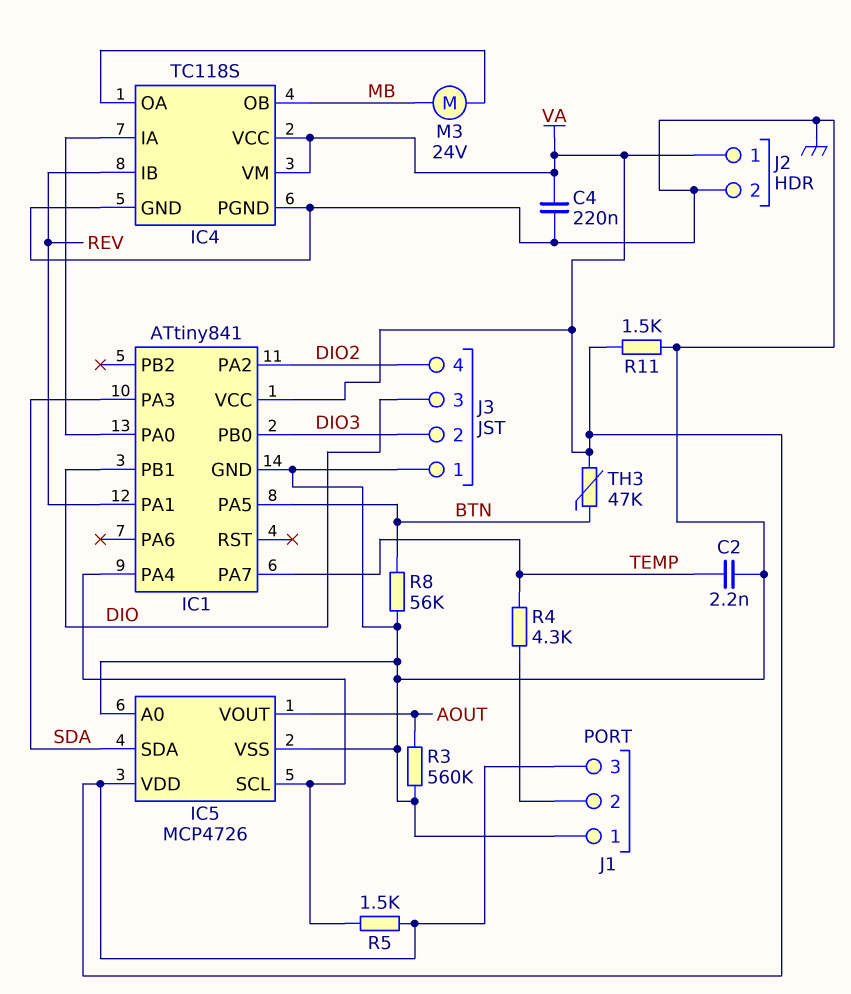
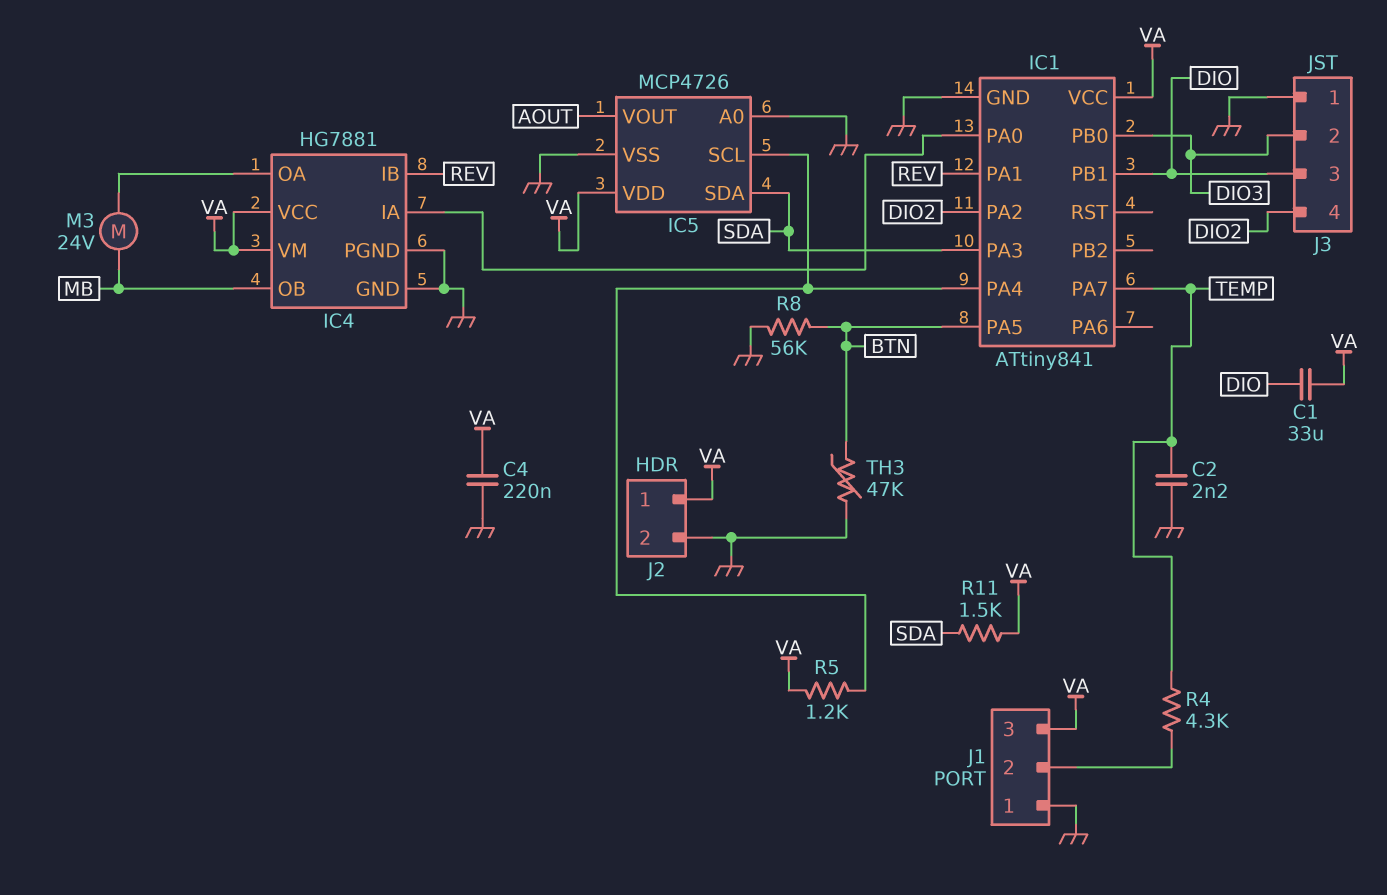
C1: none -> 33uF (DIO, VA)
IC4: TC118S -> HG7881
R3: 560k (AOUT, GND) -> none
R5: 1.5k (IC1/PA4, VA) -> 1.2k (IC1/PA4, VA)
R11: 1.5k (GND, VA) -> 1.5k (SDA, VA)
TH3: 47k (BTN, VA) -> 47k (BTN, GND)

